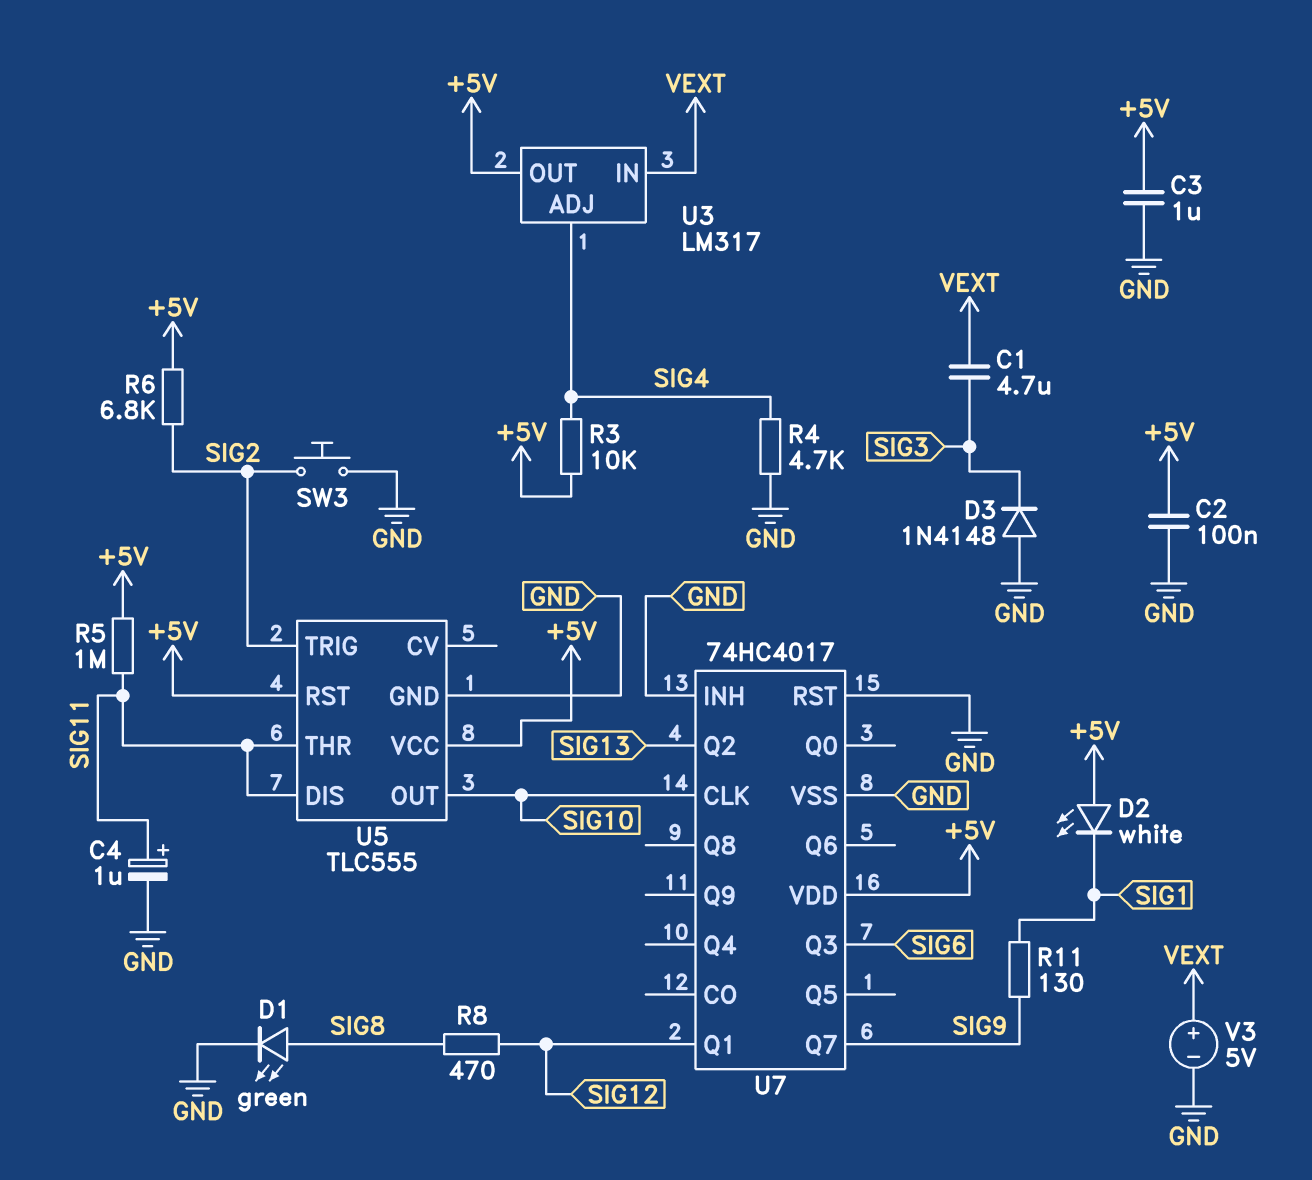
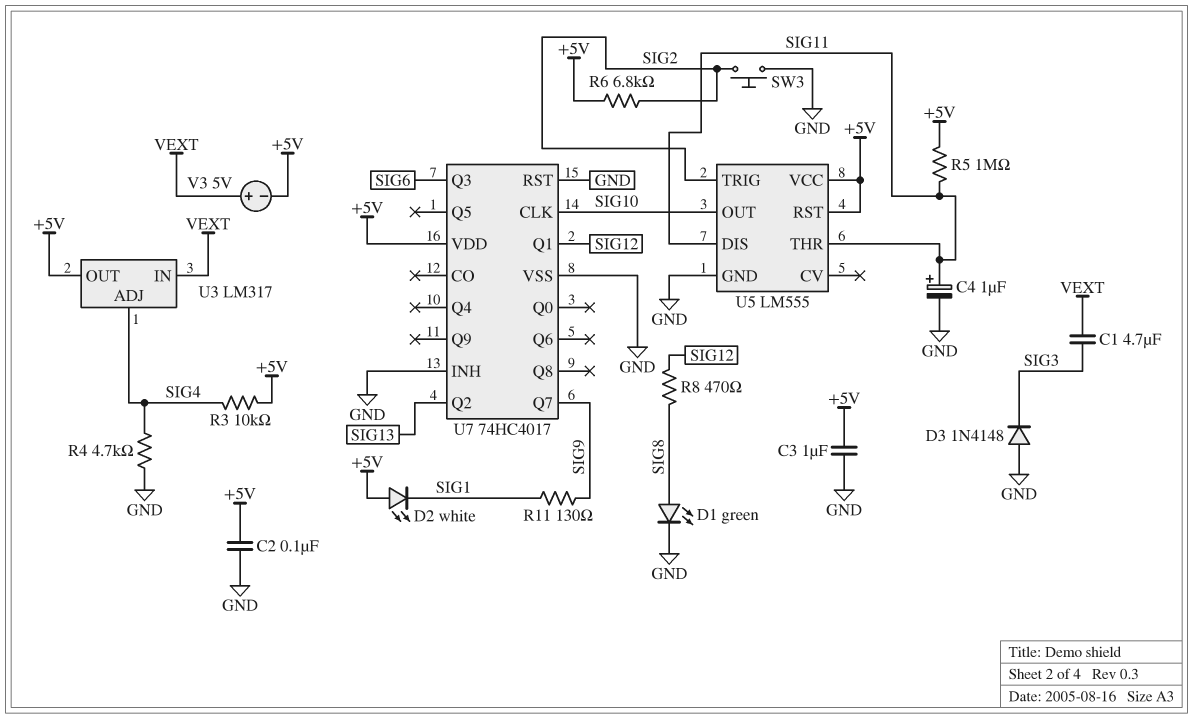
U5: TLC555 -> LM555
V3: 5V (plus VEXT, minus GND) -> 5V (plus VEXT, minus +5V)

